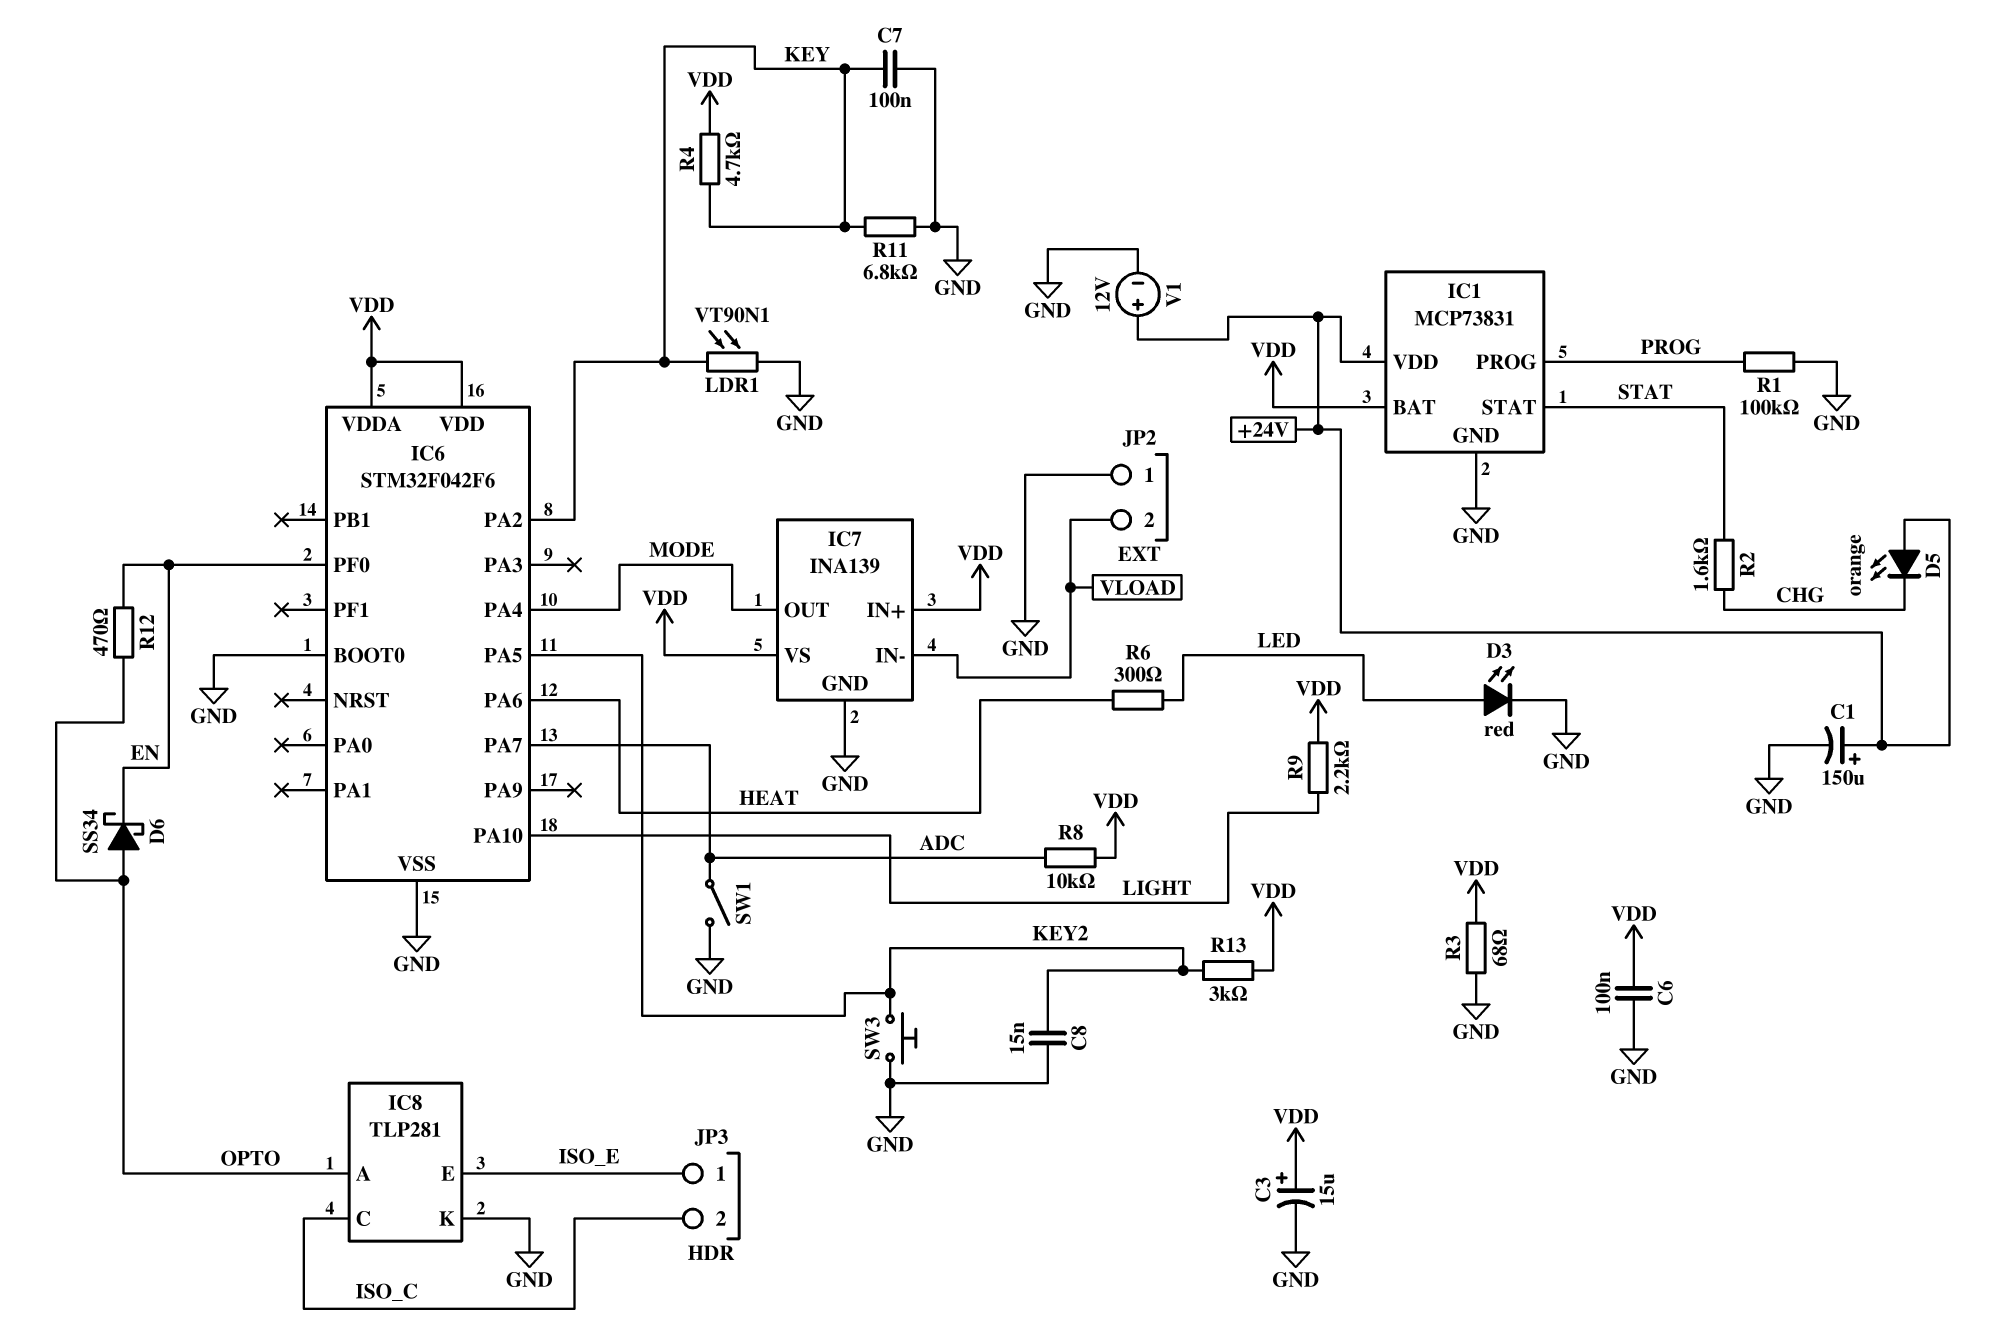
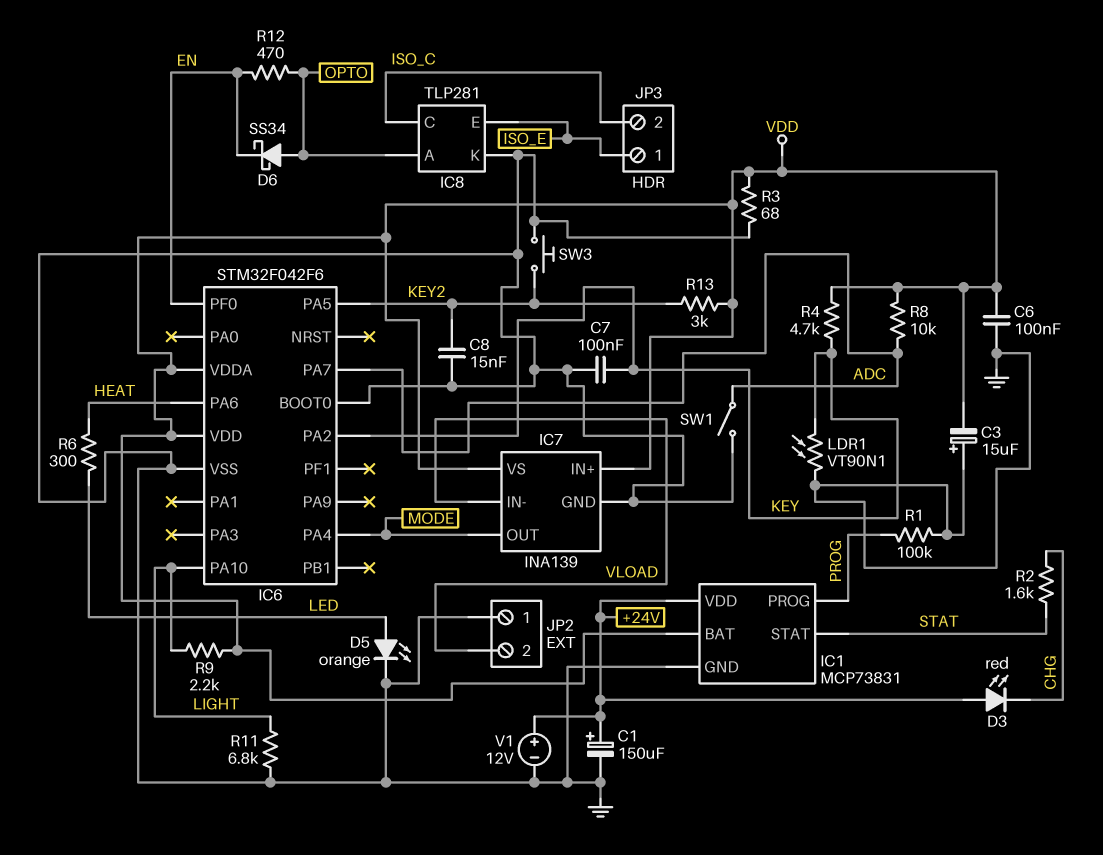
C3: 15uF (plus VDD, minus GND) -> 15uF (plus GND, minus VDD)
D3: LED red (A LED, K GND) -> LED red (A +24V, K CHG)
D5: LED orange (A +24V, K CHG) -> LED orange (A LED, K GND)
R11: 6.8k (GND, KEY) -> 6.8k (GND, LIGHT)

